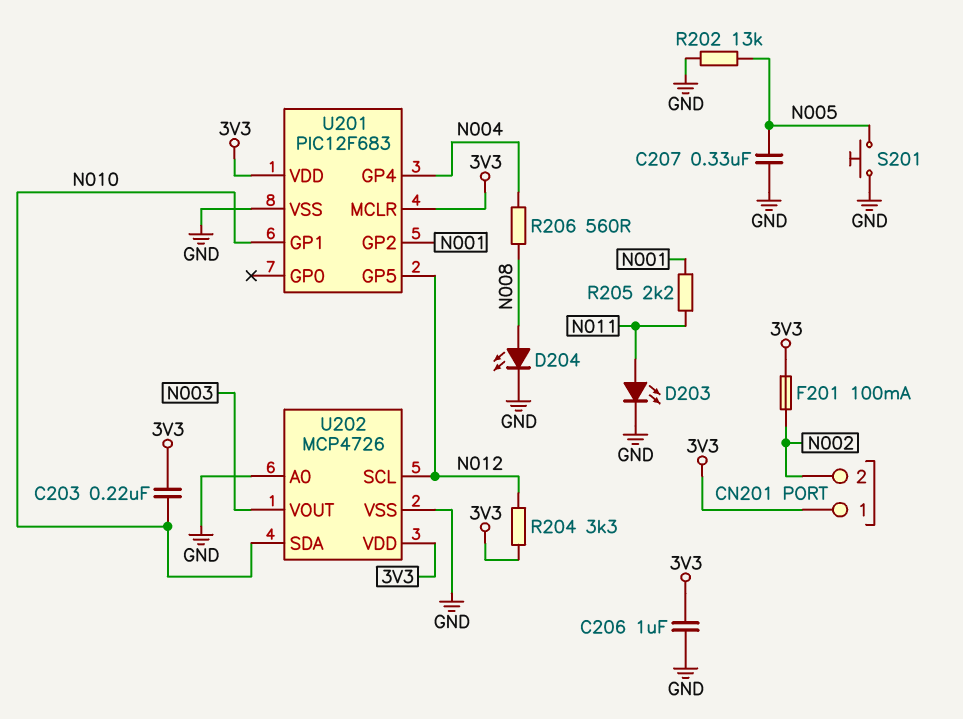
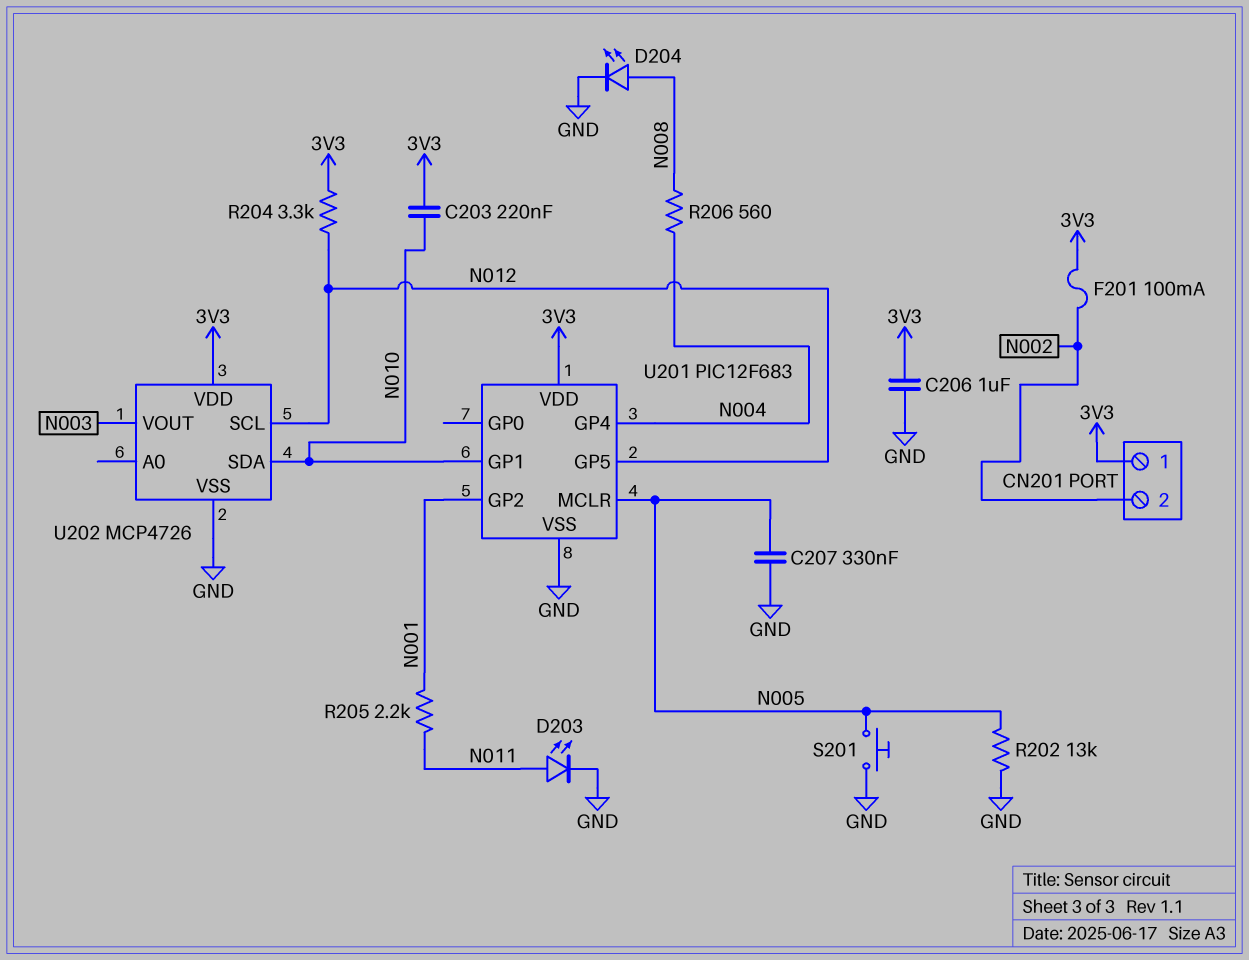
U201 pin MCLR: 3V3 -> N005
U202 pin A0: GND -> none

